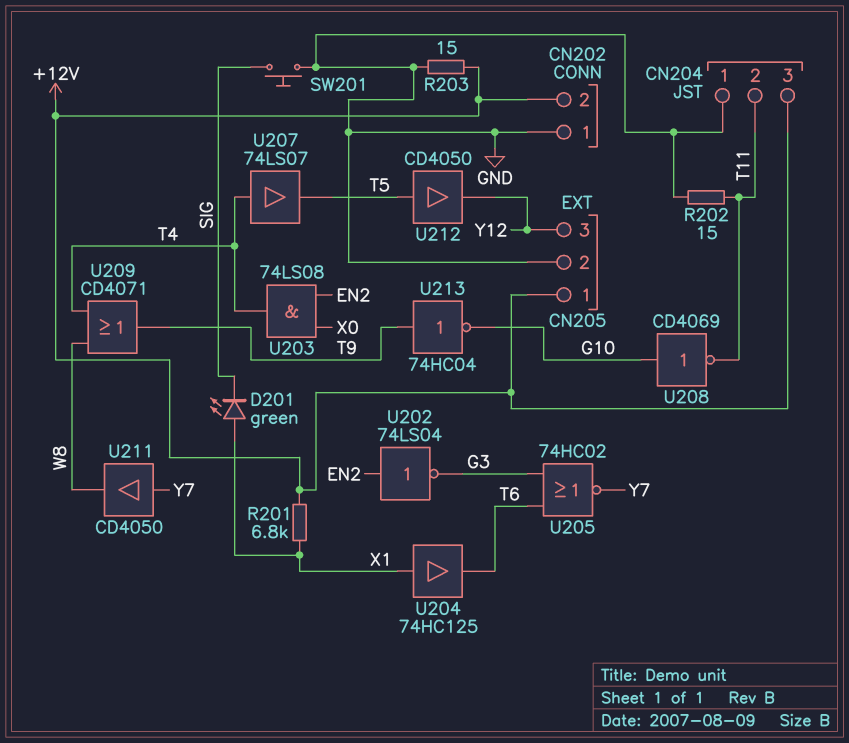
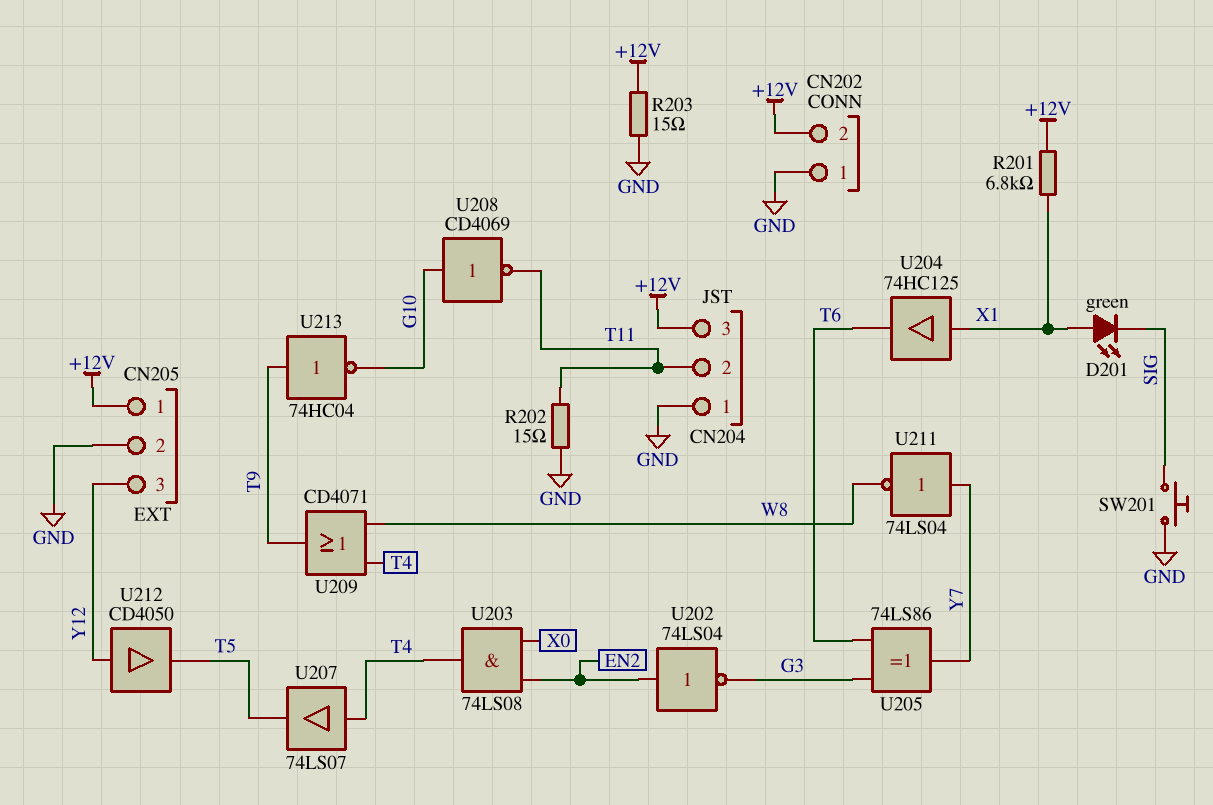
U205: NOR 74HC02 (in G3, in T6, out Y7) -> XOR 74LS86 (in G3, in T6, out Y7)
U211: buffer CD4050 (in Y7, out W8) -> NOT 74LS04 (in Y7, out W8)
U212: buffer CD4050 (in T5, out Y12) -> buffer CD4050 (in Y12, out T5)

